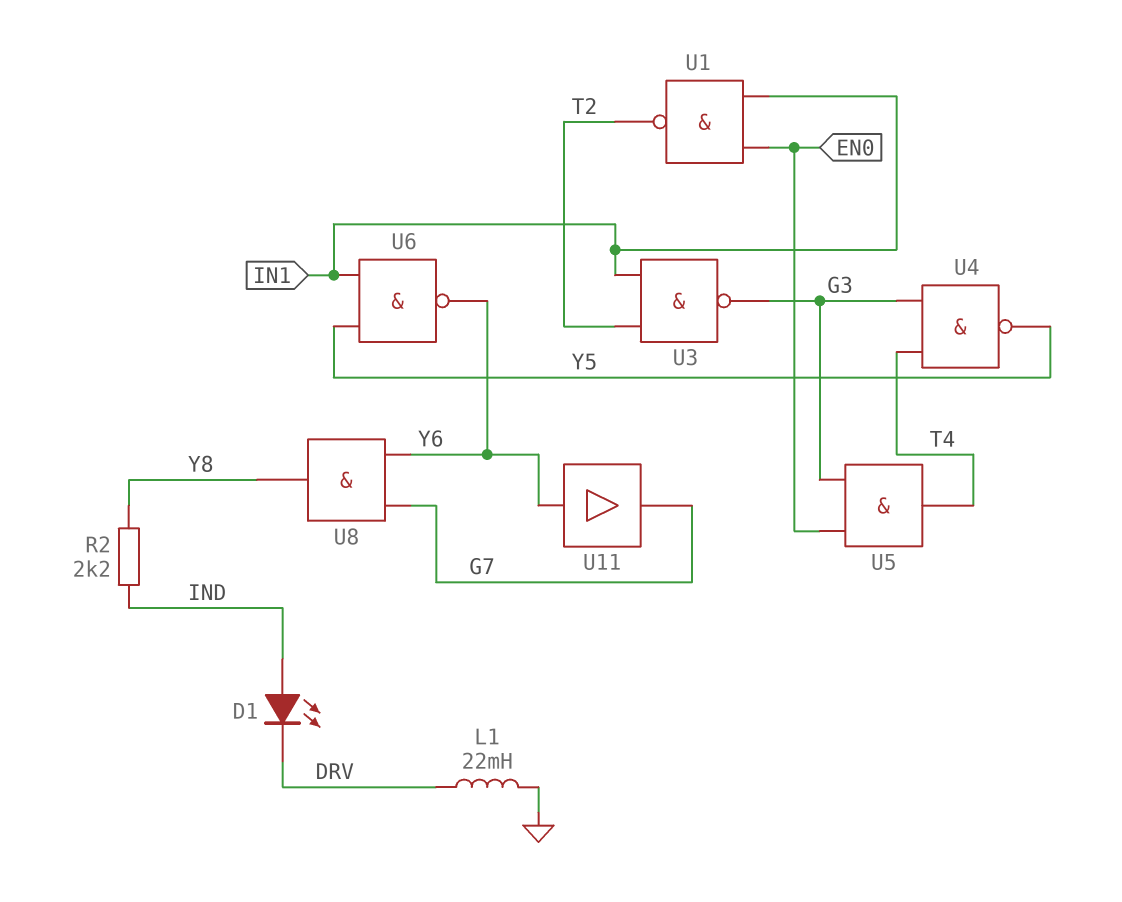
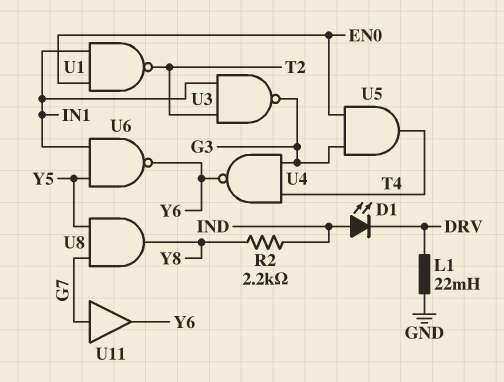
U4: NAND (in G3, in T4, out Y5) -> NAND (in G3, in T4, out Y6)
U8: AND (in G7, in Y6, out Y8) -> AND (in G7, in Y5, out Y8)
U11: buffer (in Y6, out G7) -> buffer (in G7, out Y6)

